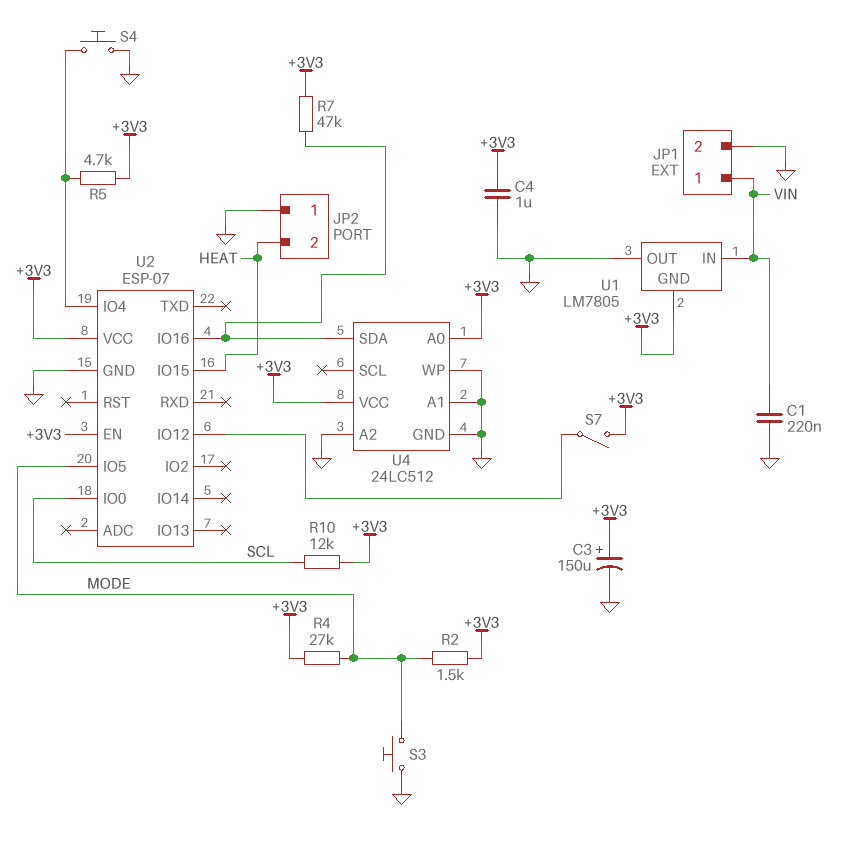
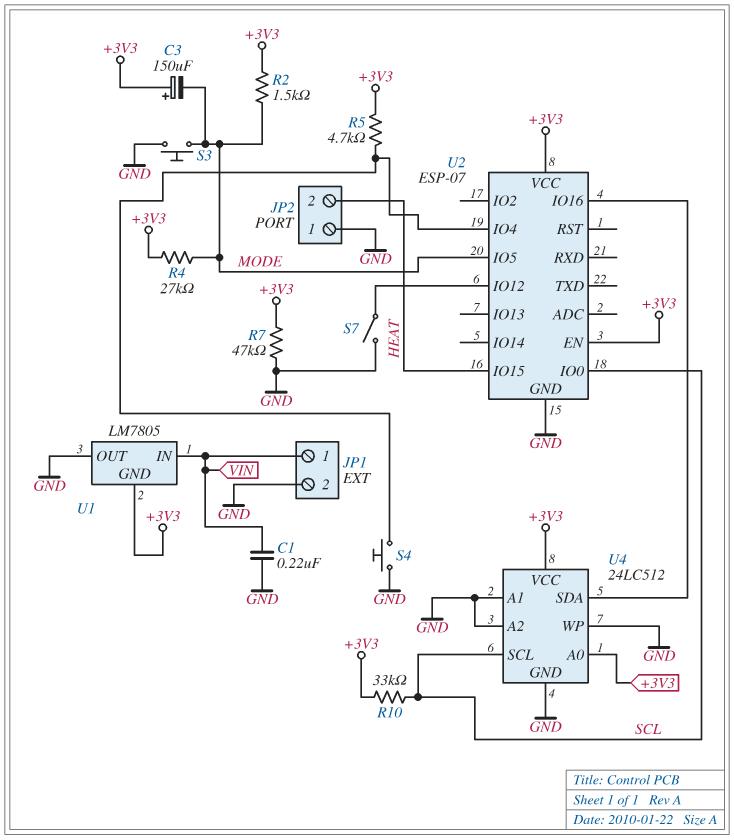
C3: 150uF (plus +3V3, minus GND) -> 150uF (plus +3V3, minus MODE)
C4: 1uF (+3V3, GND) -> none
R7: 47k (+3V3, U2/IO16) -> 47k (+3V3, GND)
R10: 12k (+3V3, SCL) -> 33k (+3V3, SCL)
S7: switch (+3V3, U2/IO12) -> switch (GND, U2/IO12)
U4 pin SCL: none -> SCL

